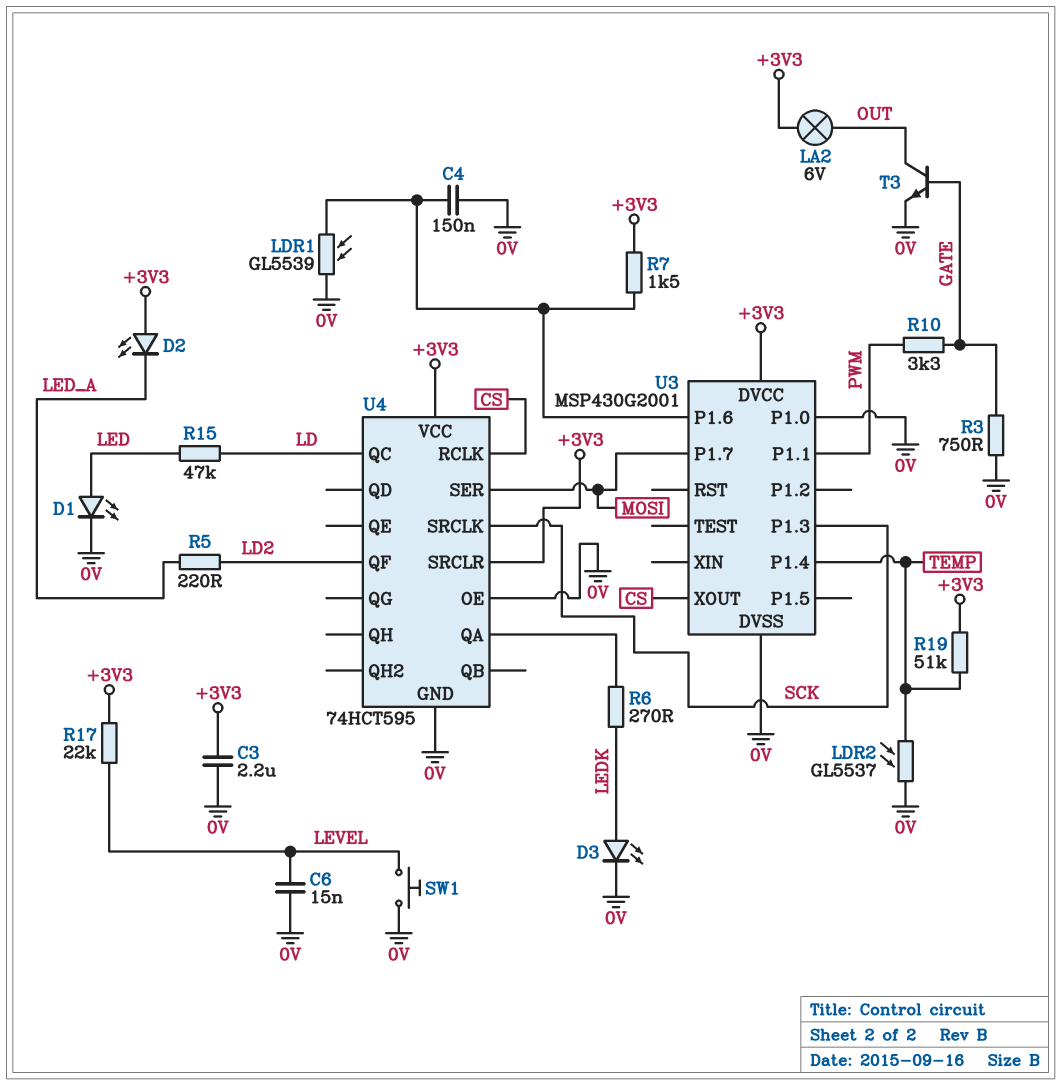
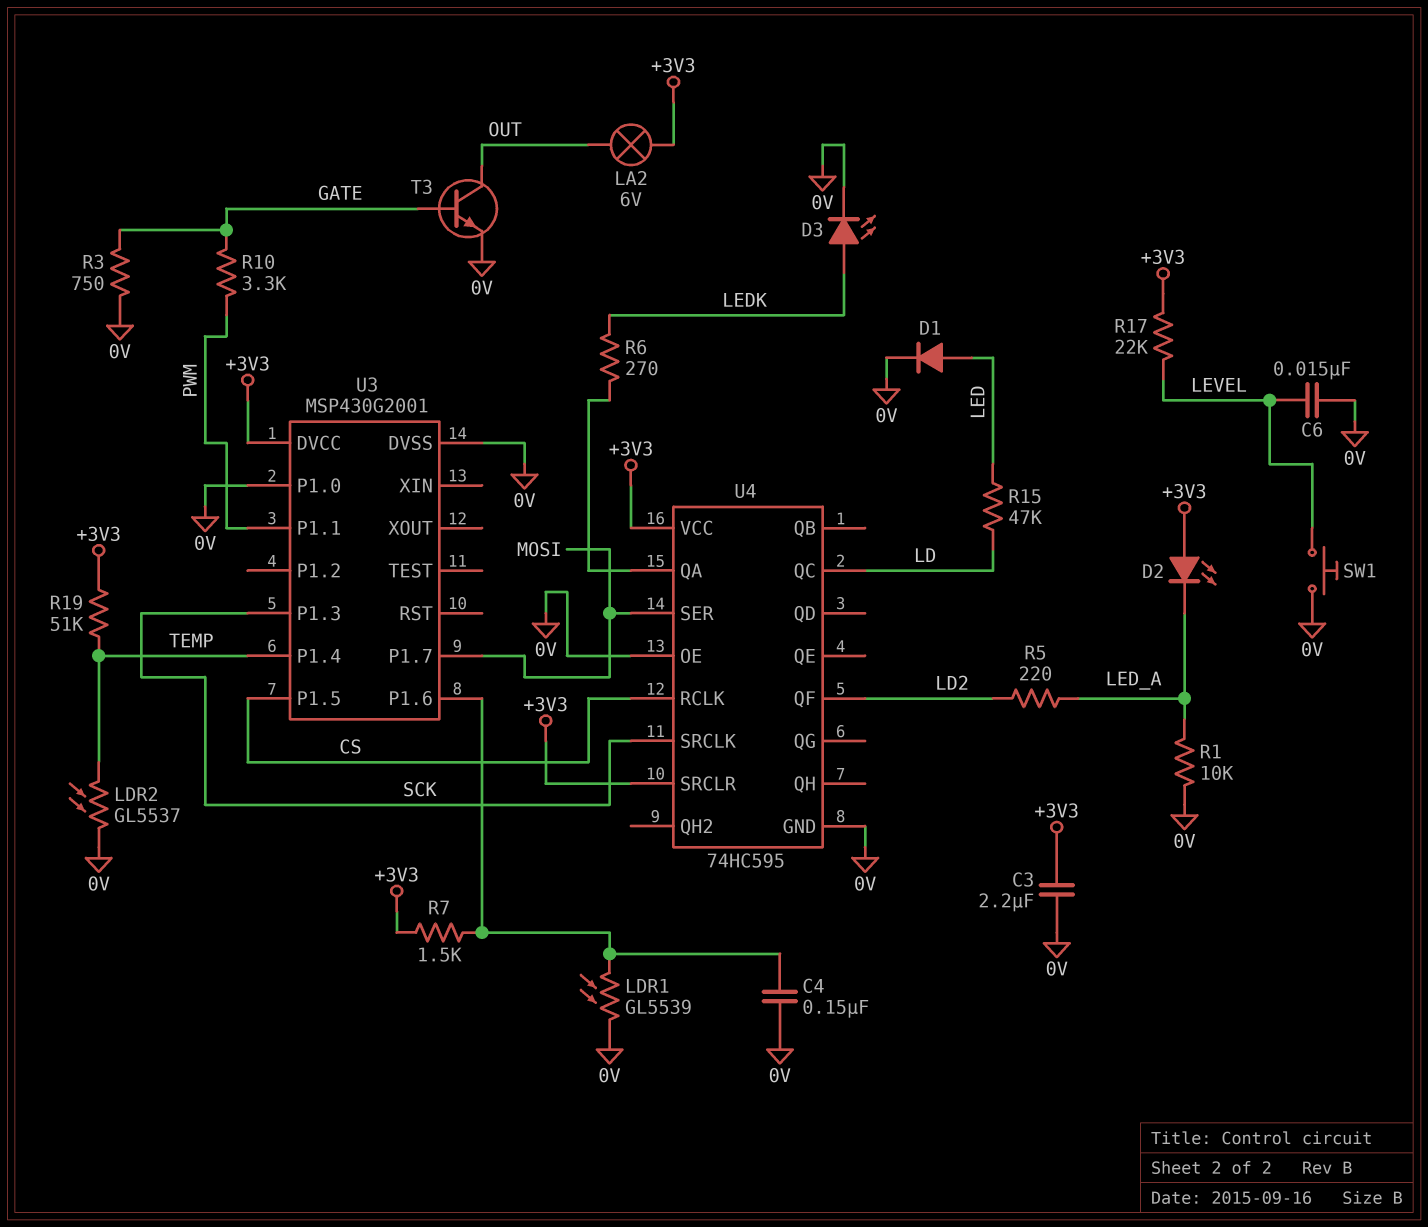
D1: LED (A LED, K 0V) -> diode (A LED, K 0V)
R1: none -> 10k (0V, LED_A)
U3 pin P1.5: none -> CS
U3 pin XOUT: CS -> none
U4: 74HCT595 -> 74HC595

